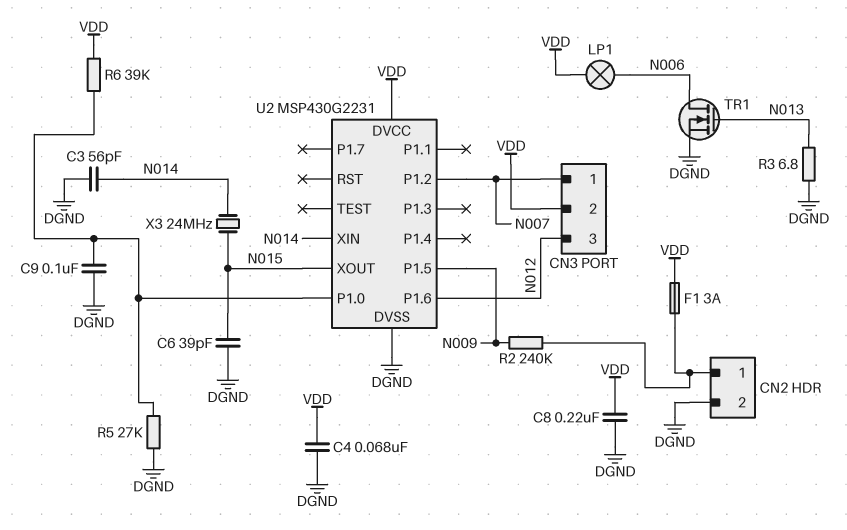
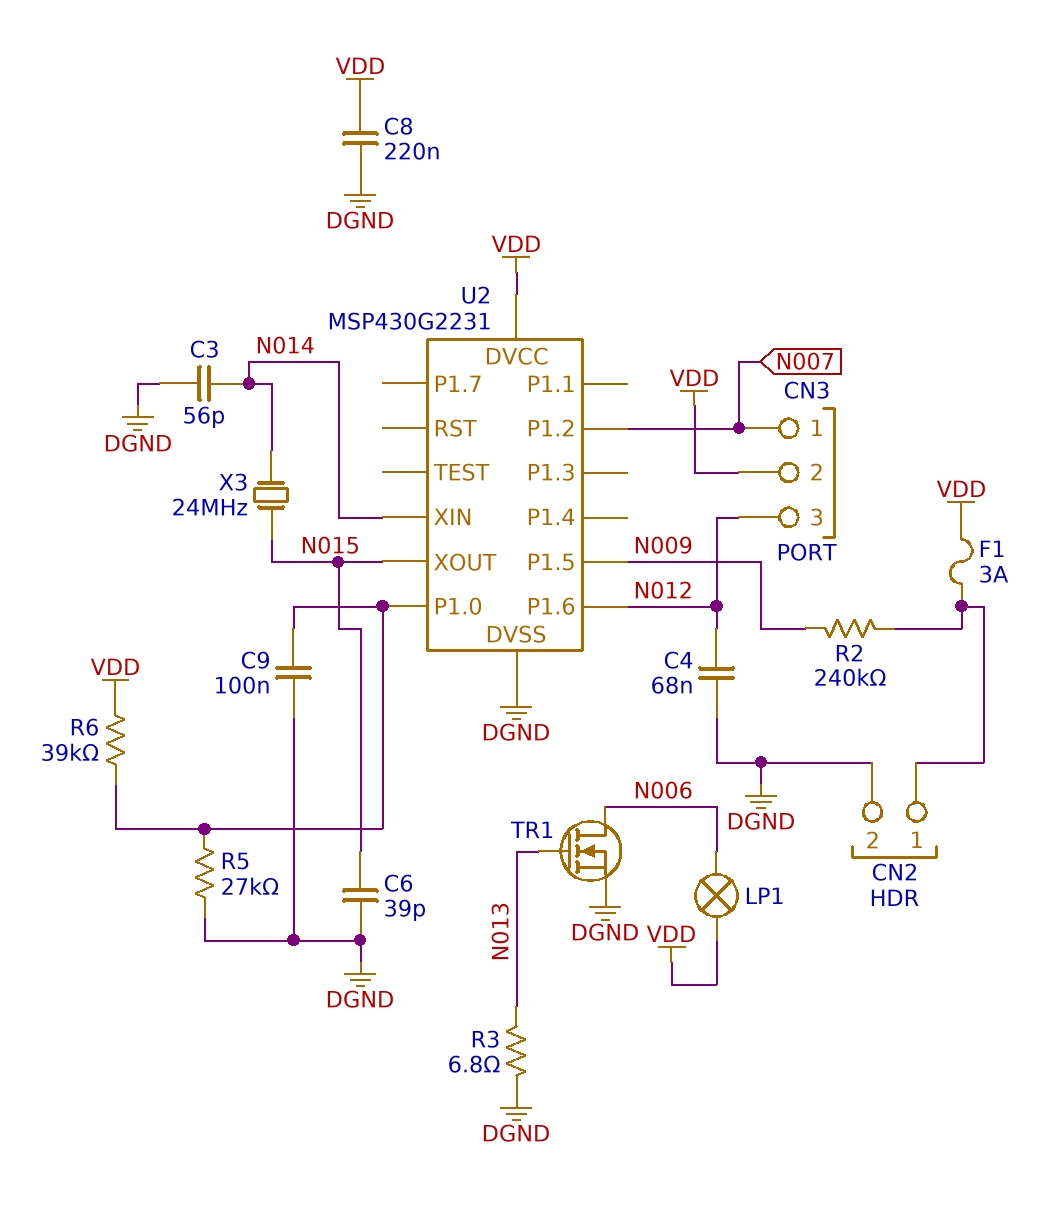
C4: 68nF (DGND, VDD) -> 68nF (DGND, N012)

